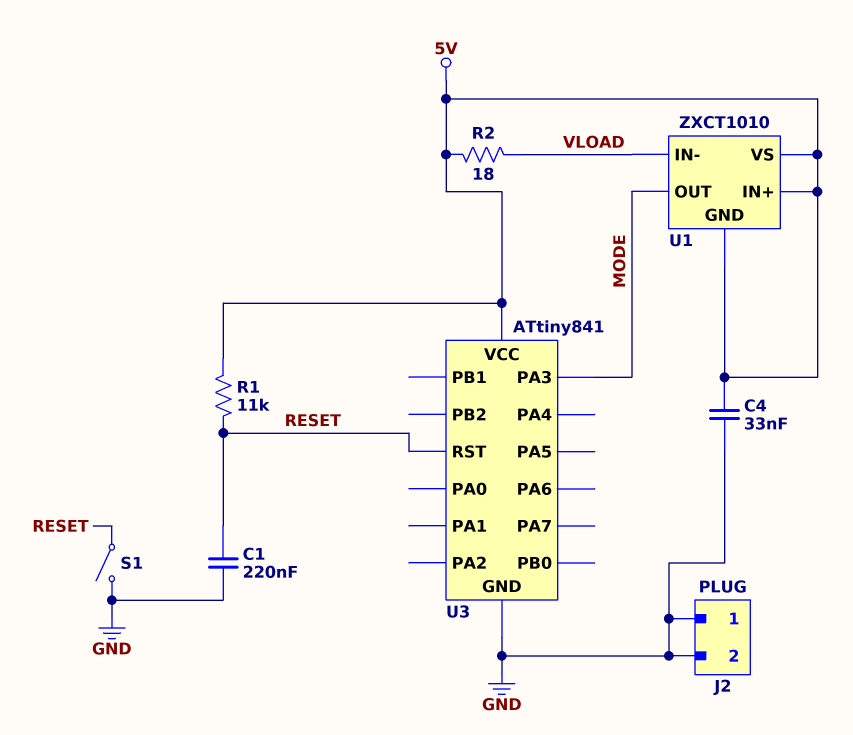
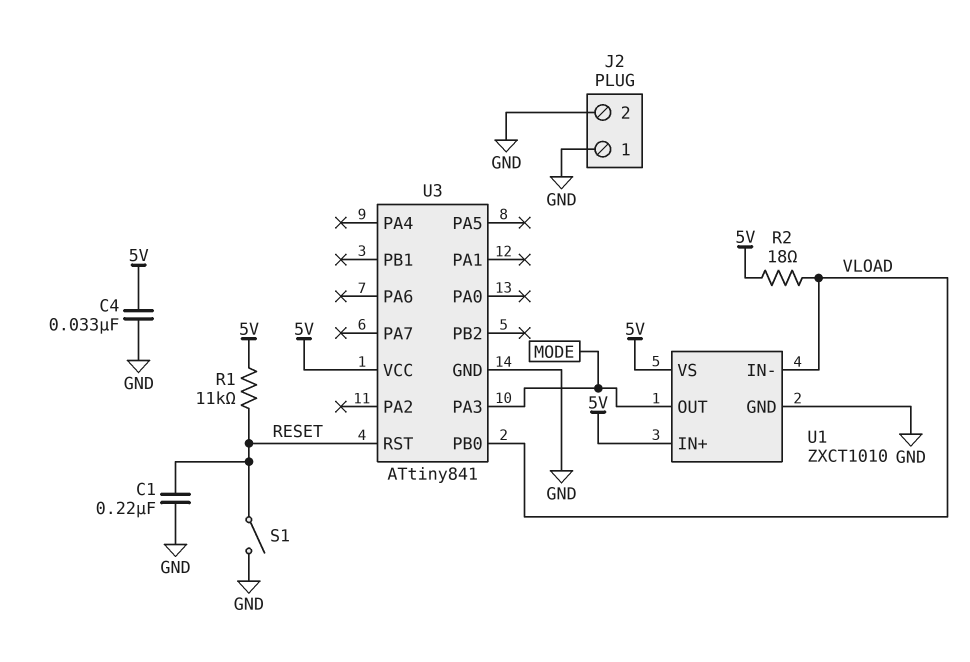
U1 pin GND: 5V -> GND
U3 pin PB0: none -> VLOAD

